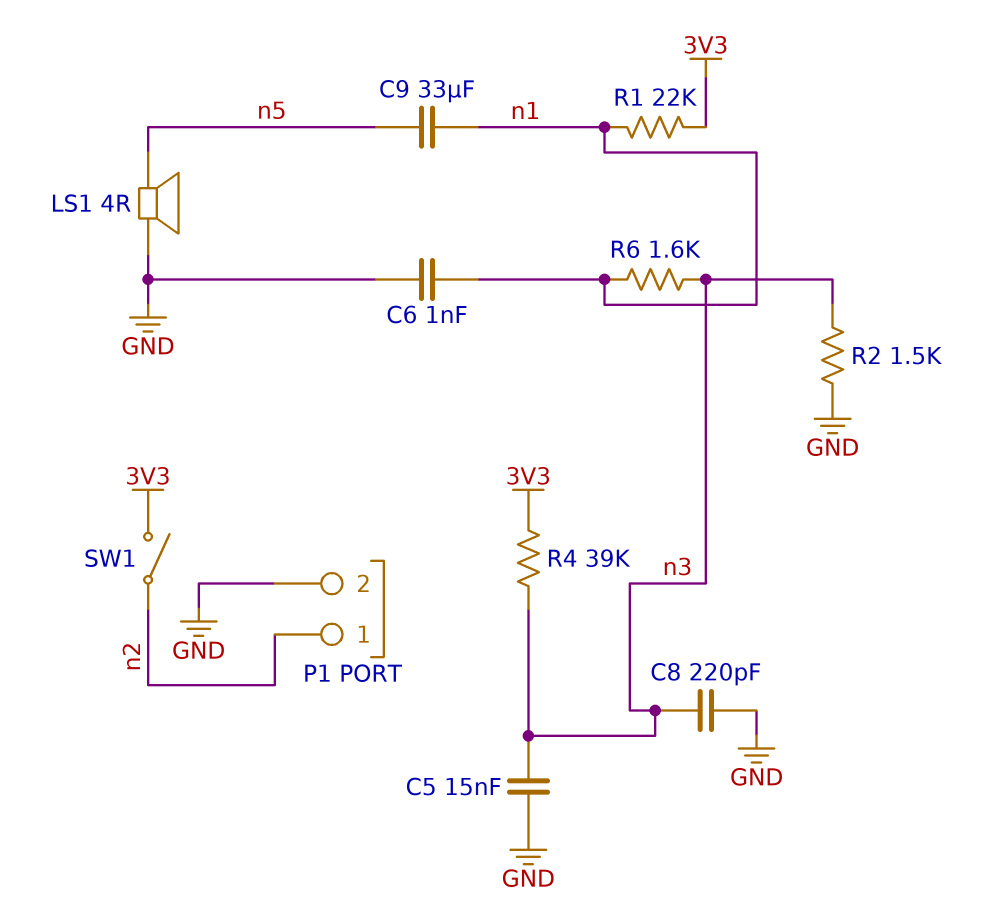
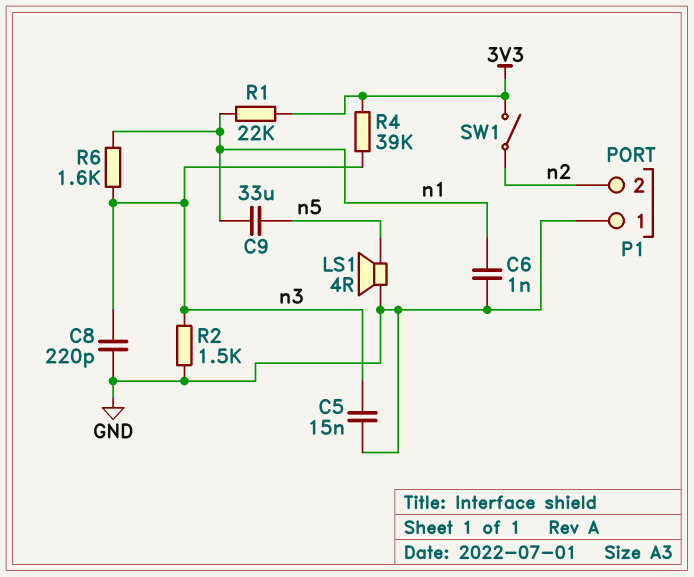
P1 pin 1: n2 -> GND
P1 pin 2: GND -> n2

